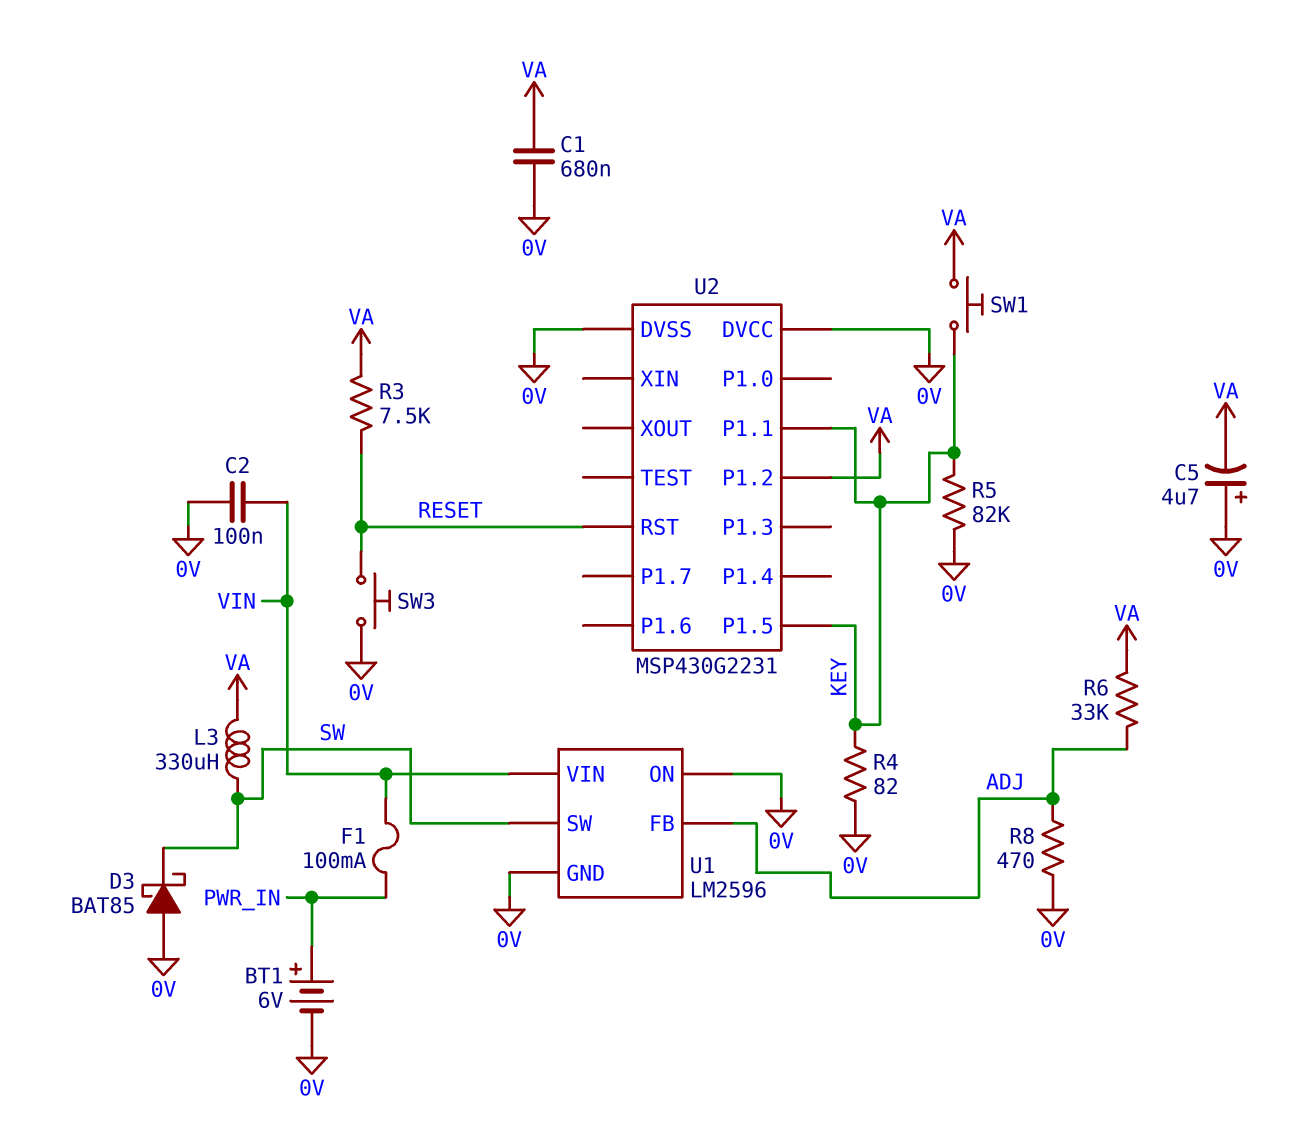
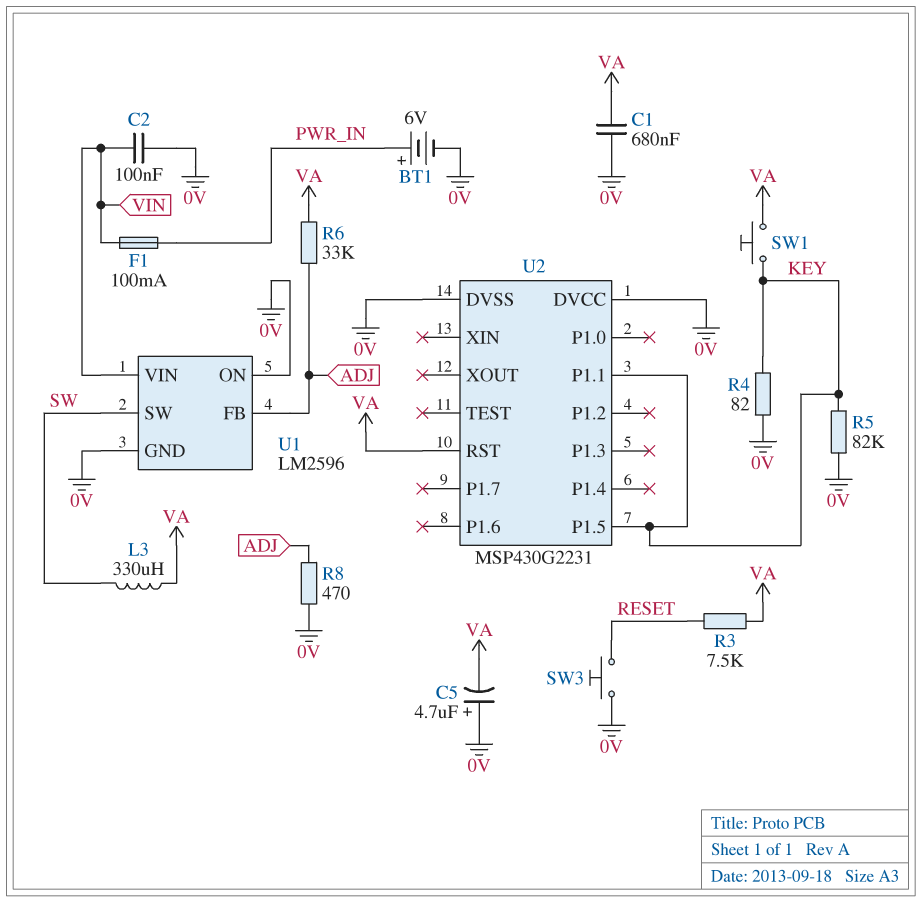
D3: schottky BAT85 (A 0V, K SW) -> none
U2 pin P1.2: VA -> none
U2 pin RST: RESET -> VA

